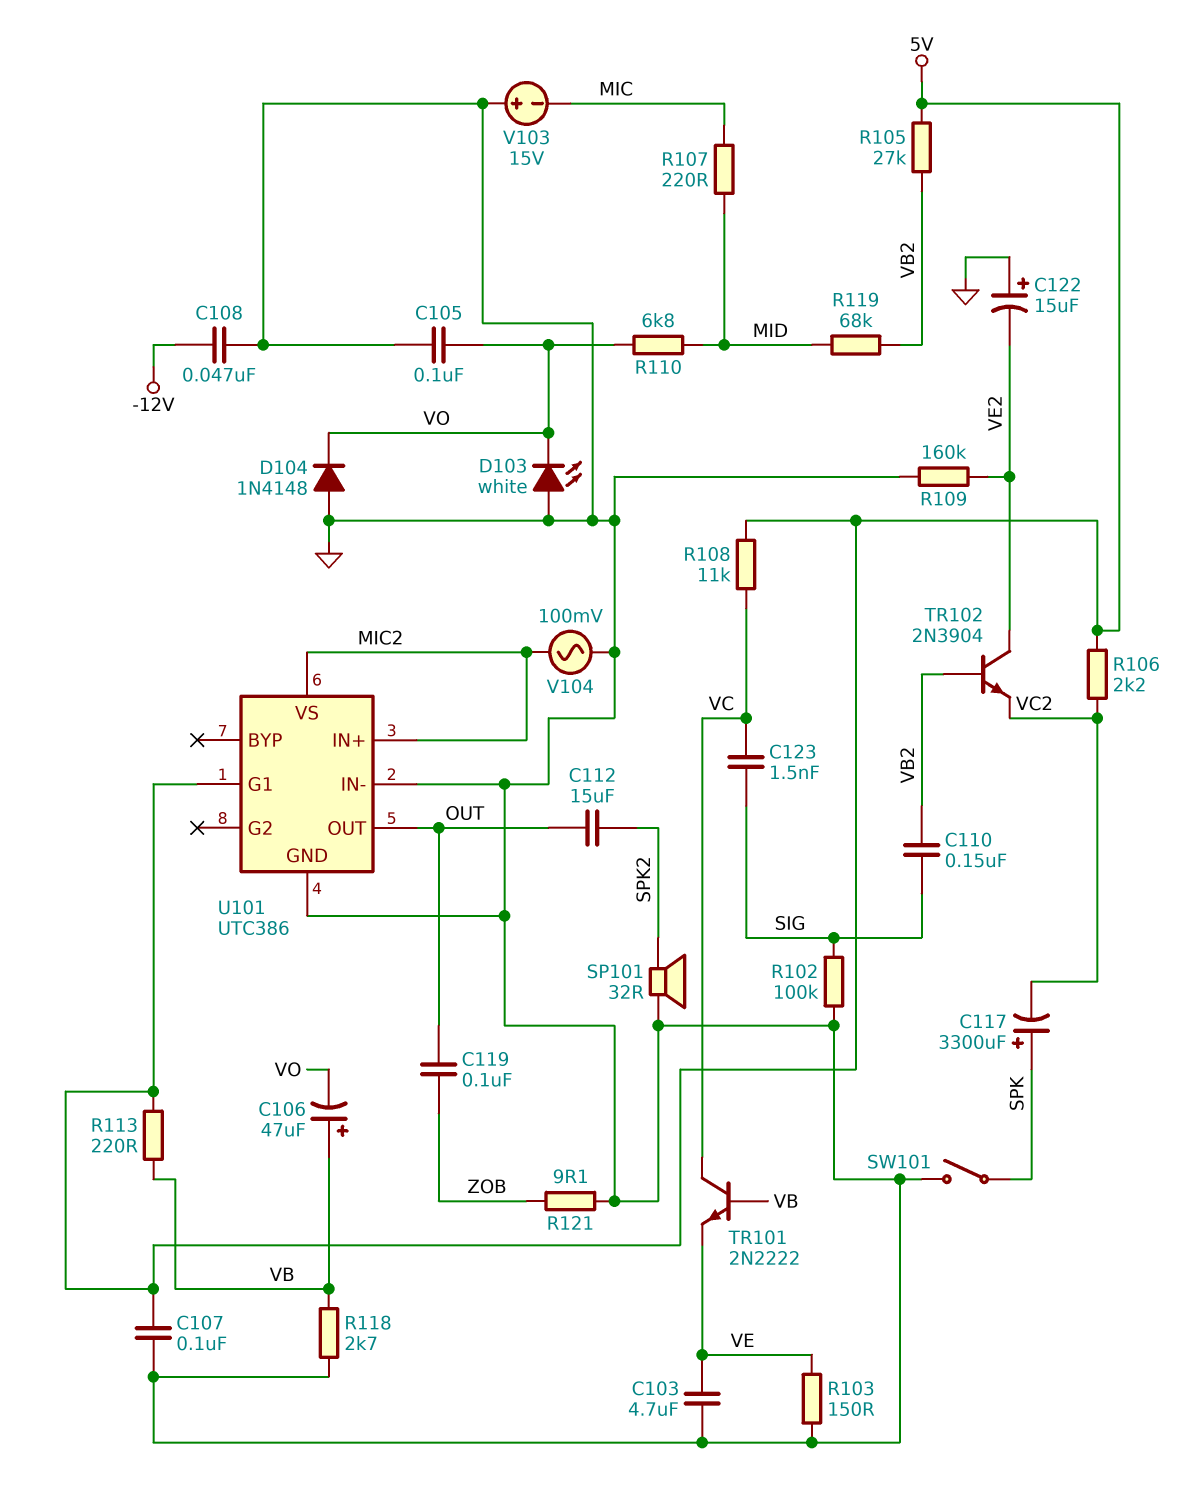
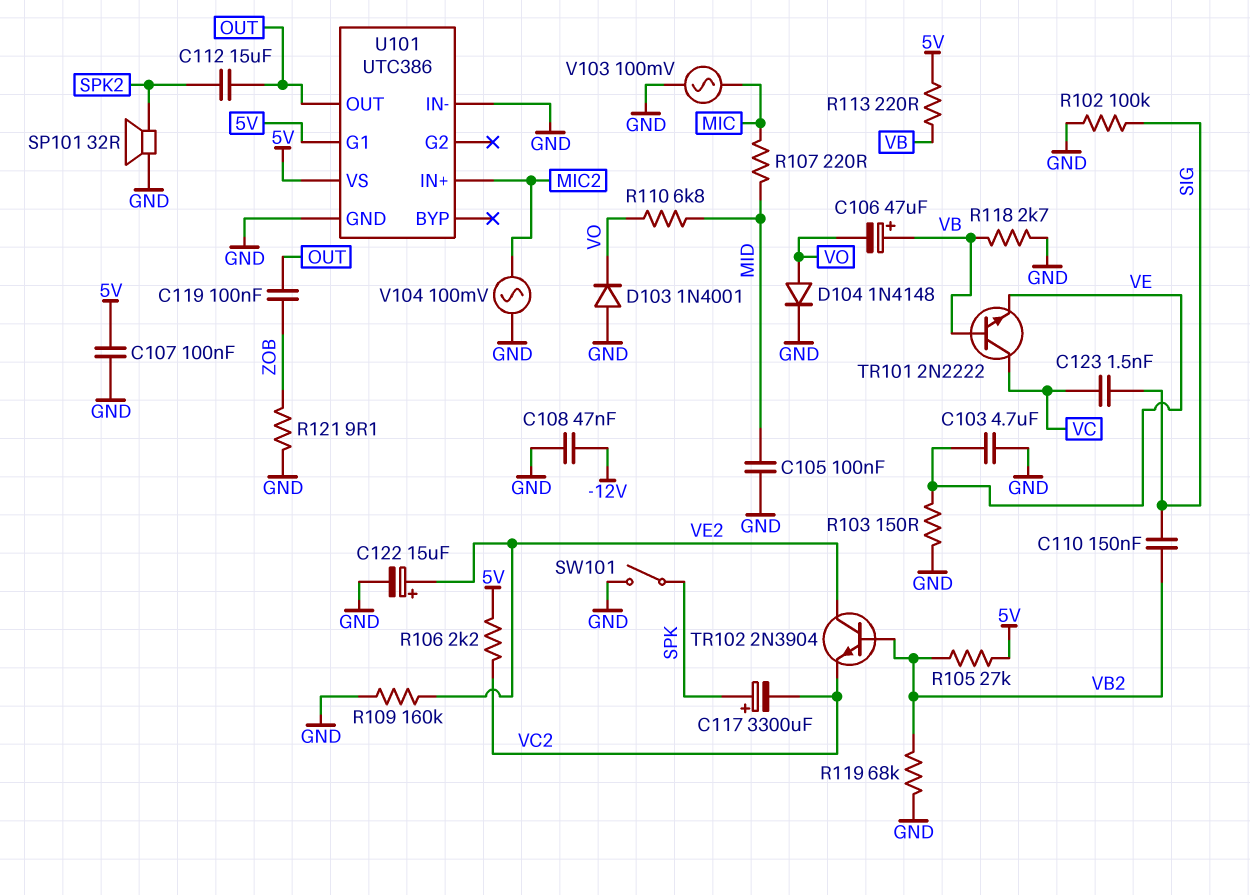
C105: 100nF (GND, VO) -> 100nF (GND, MID)
C122: 15uF (plus GND, minus VE2) -> 15uF (plus VE2, minus GND)
D103: LED white (A GND, K VO) -> diode 1N4001 (A GND, K VO)
D104: diode 1N4148 (A GND, K VO) -> diode 1N4148 (A VO, K GND)
R108: 11k (5V, VC) -> none
R119: 68k (MID, VB2) -> 68k (GND, VB2)
U101 pin VS: MIC2 -> 5V
V103: 15V (plus GND, minus MIC) -> AC 100mV (GND, MIC)

